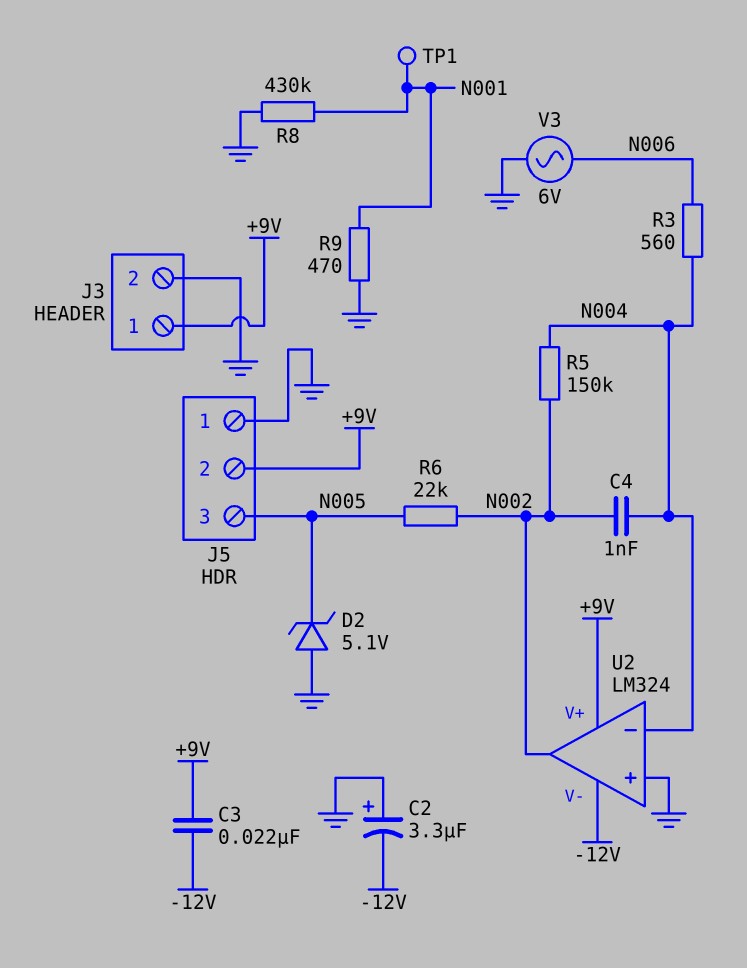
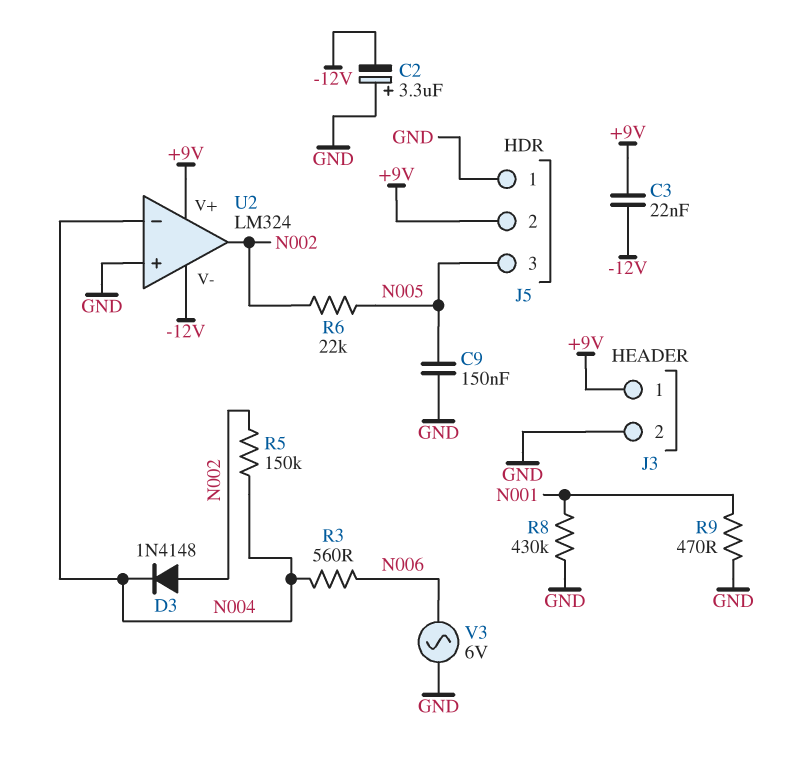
C4: 1nF (N002, N004) -> none
C9: none -> 150nF (GND, N005)
D2: zener 5.1V (A GND, K N005) -> none
D3: none -> diode 1N4148 (A N002, K N004)
TP1: test point (N001) -> none

